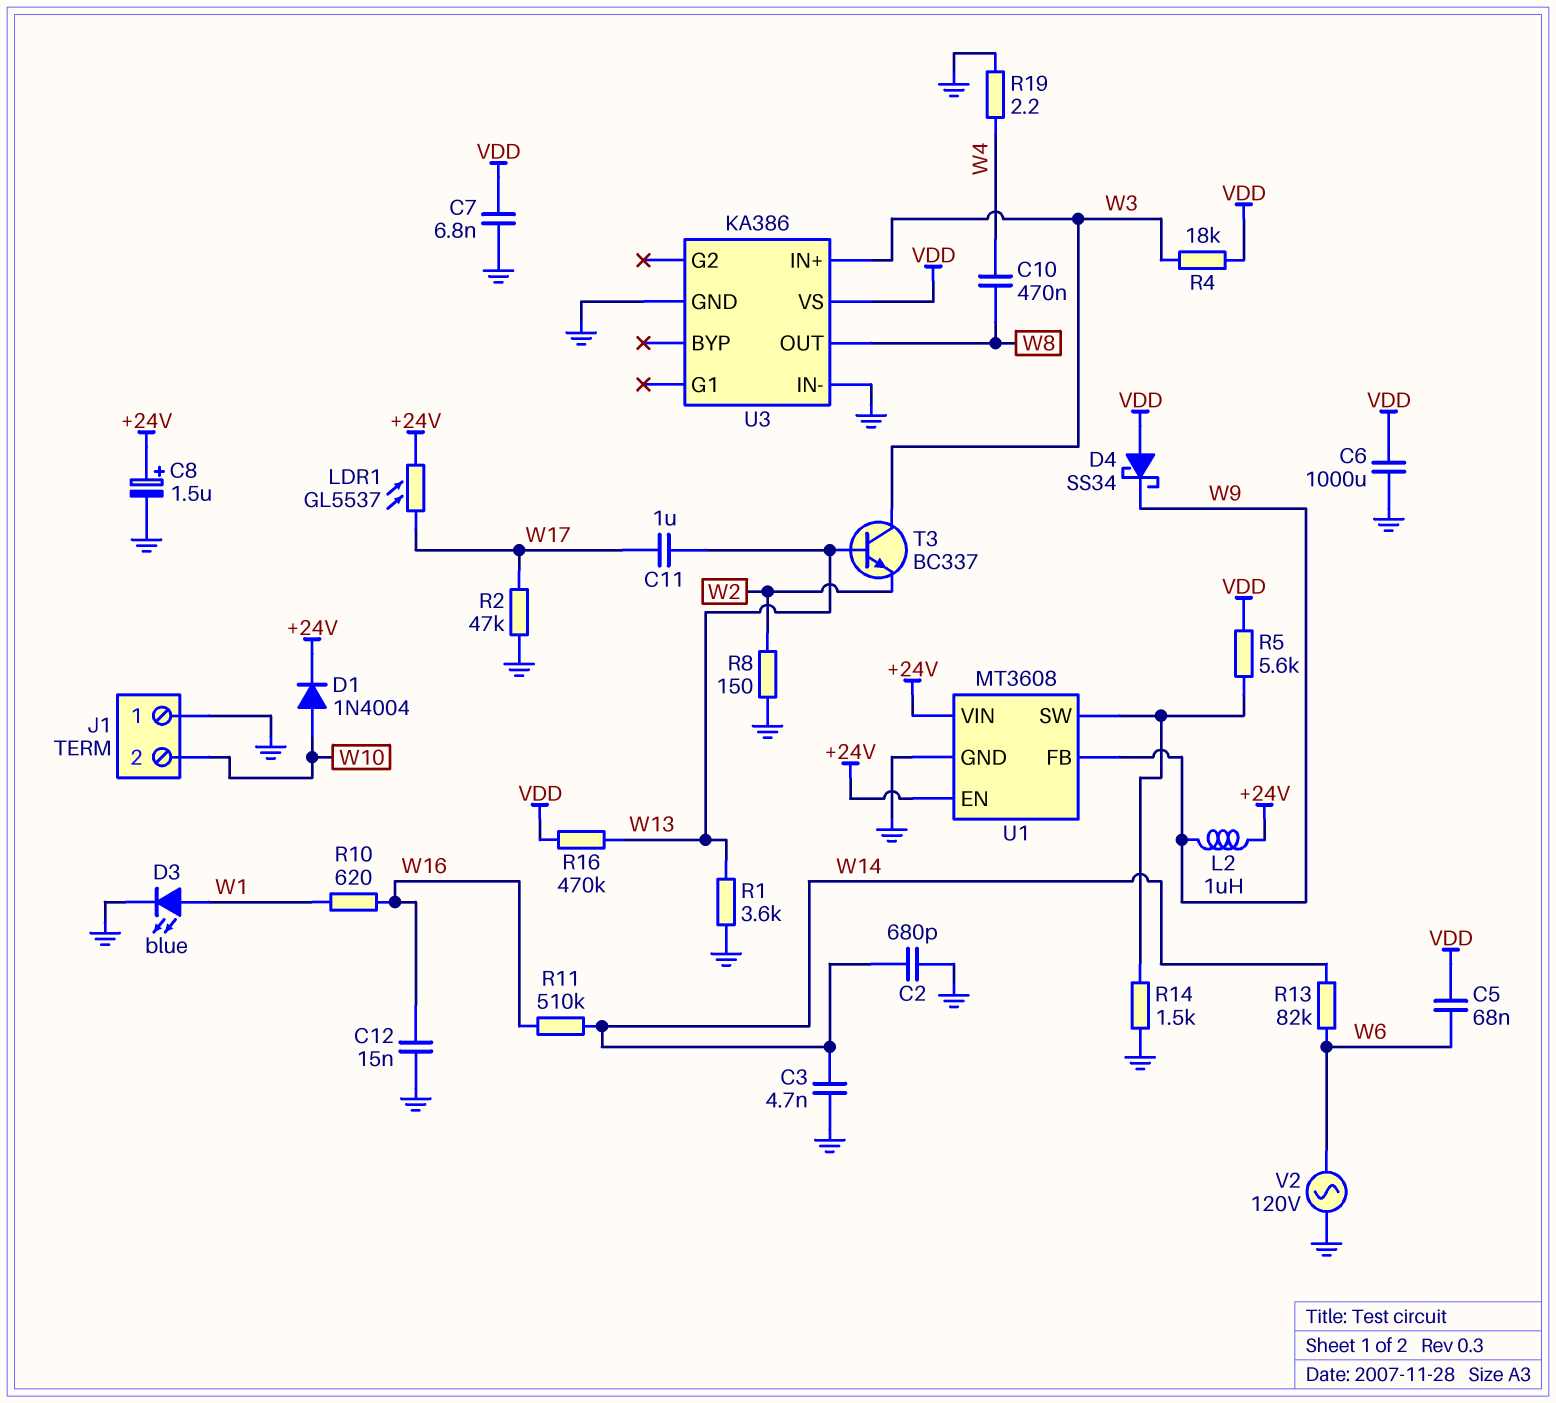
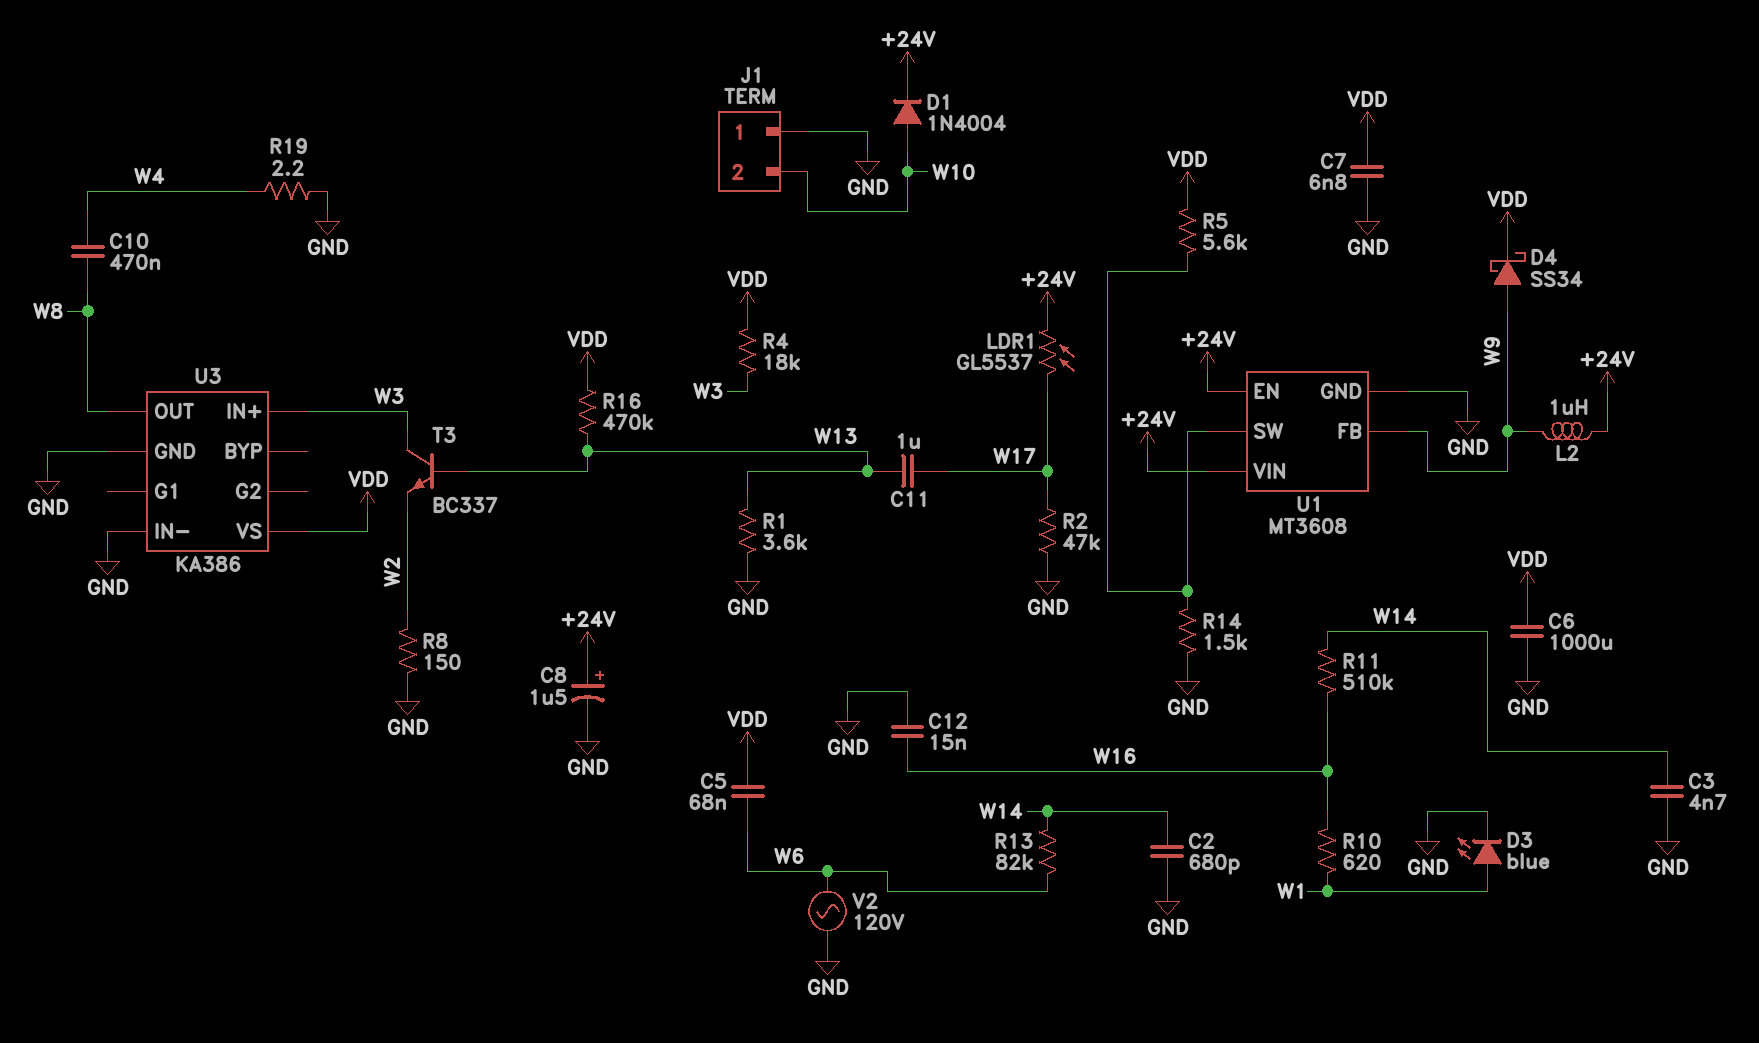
D4: schottky SS34 (A VDD, K W9) -> schottky SS34 (A W9, K VDD)

